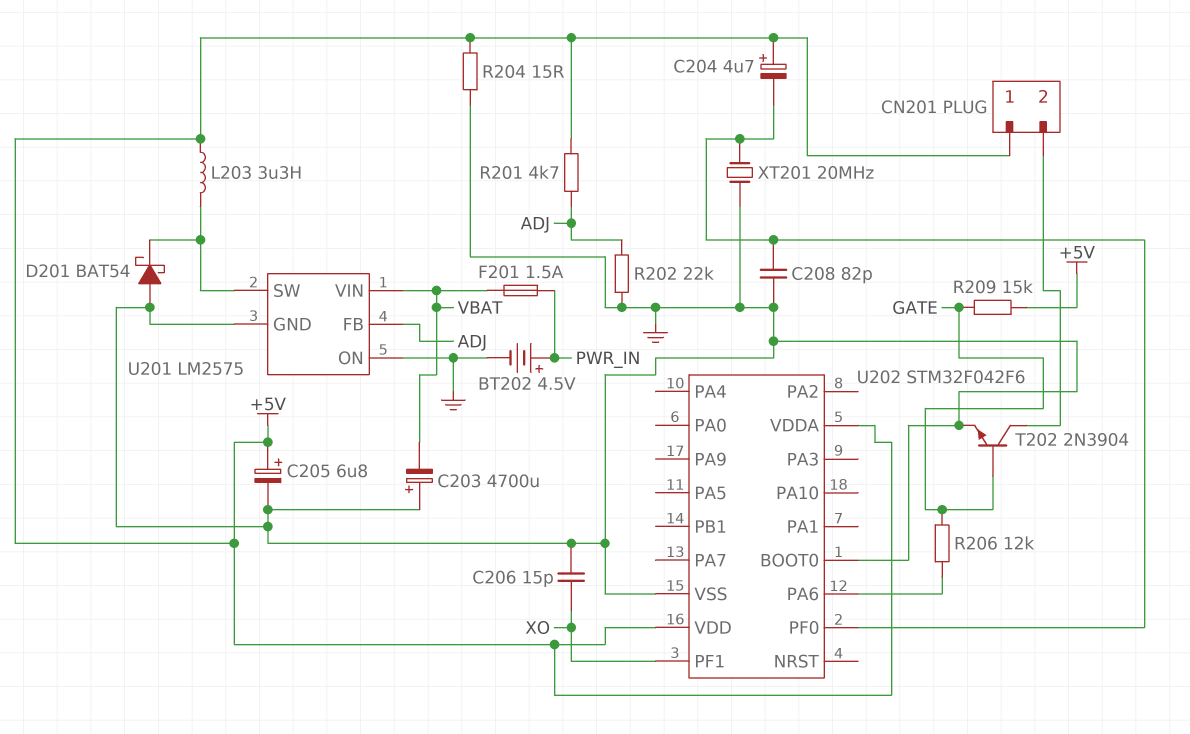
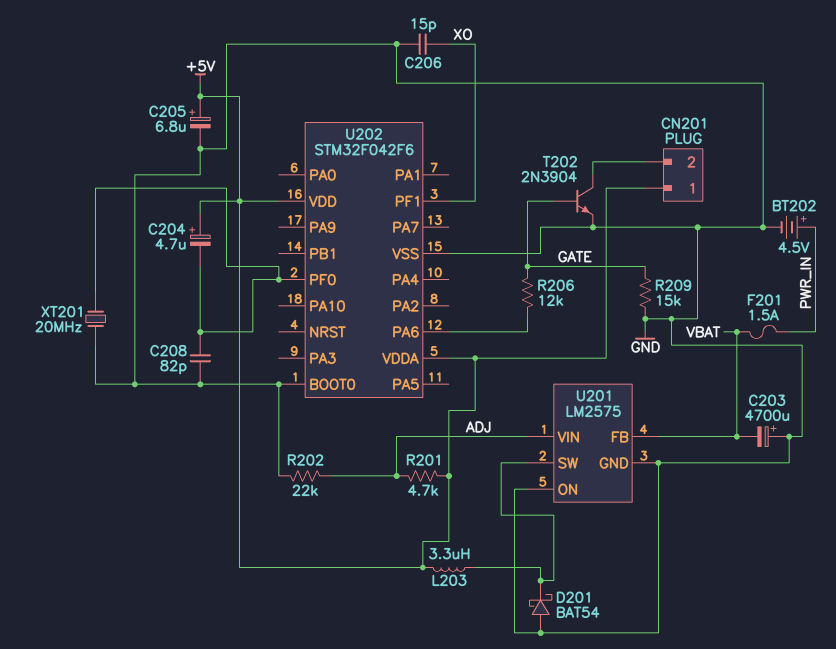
R204: 15 (+5V, GND) -> none
R209: 15k (+5V, GATE) -> 15k (GATE, GND)
U201 pin FB: ADJ -> VBAT
U201 pin VIN: VBAT -> ADJ

